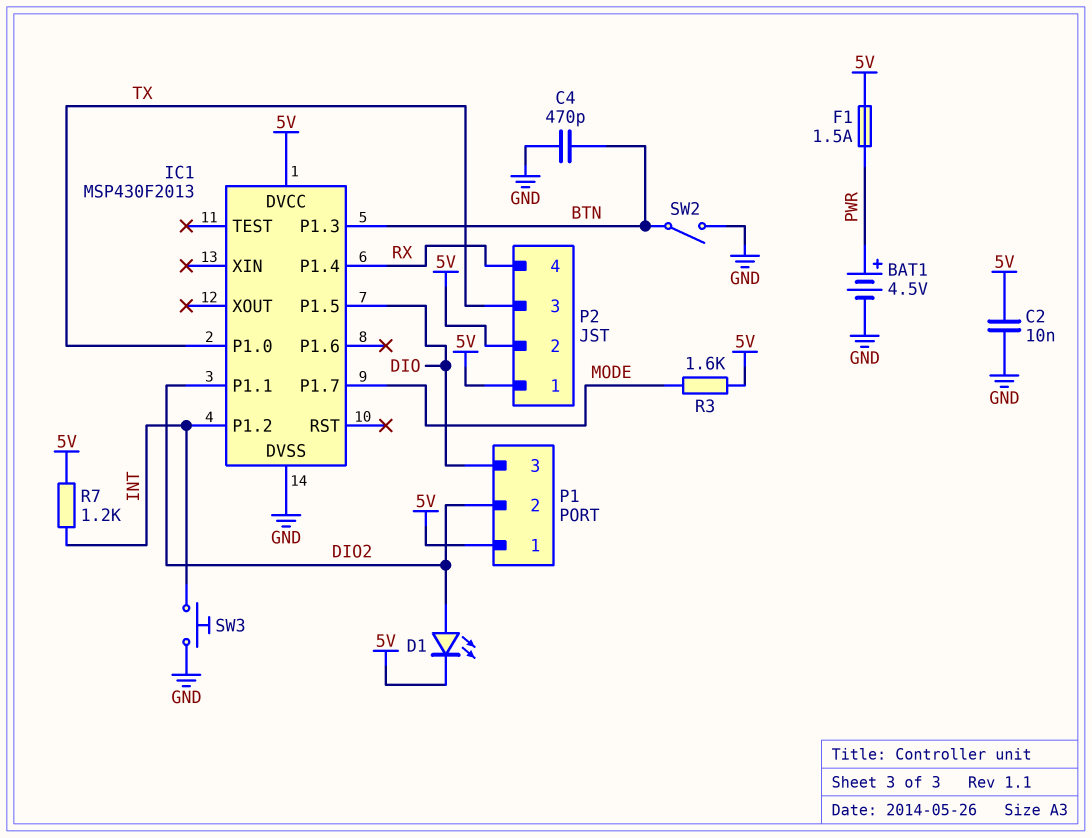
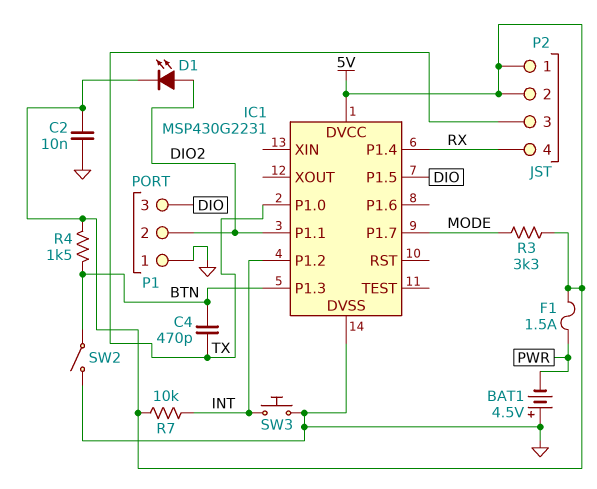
BAT1: 4.5V (plus PWR, minus GND) -> 4.5V (plus GND, minus PWR)
C4: 470pF (BTN, GND) -> 470pF (BTN, TX)
IC1: MSP430F2013 -> MSP430G2231
P1 pin 1: 5V -> GND
R3: 1.6k (5V, MODE) -> 3.3k (5V, MODE)
R4: none -> 1.5k (5V, BTN)
R7: 1.2k (5V, INT) -> 10k (5V, INT)

